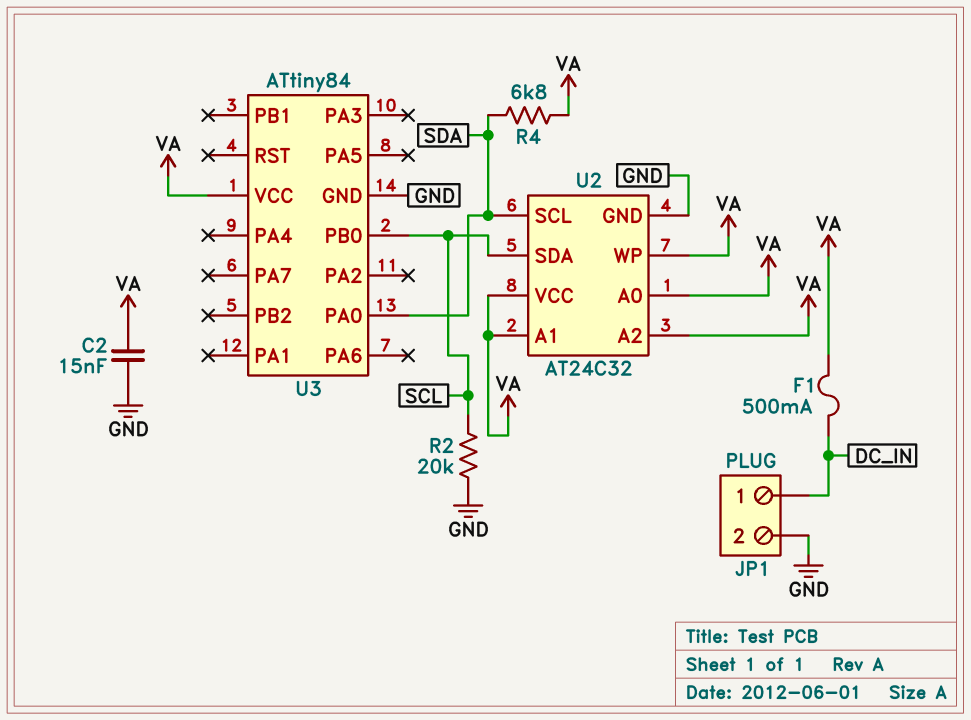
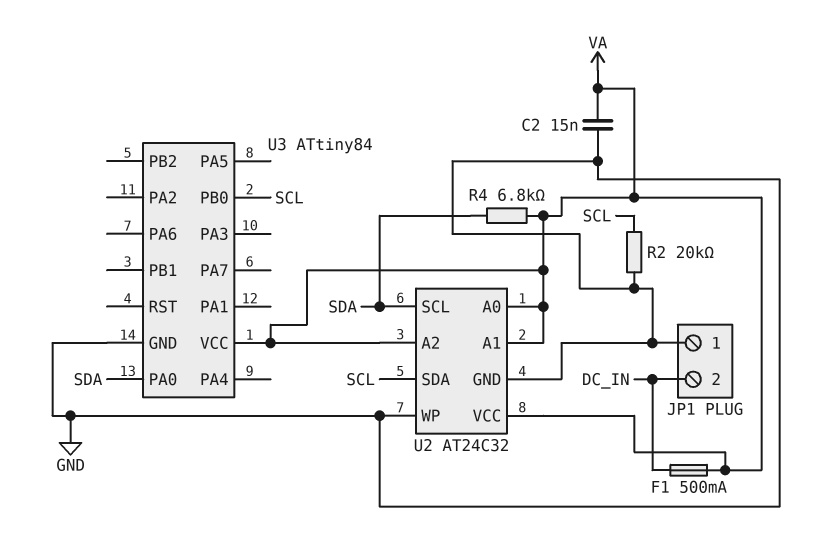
JP1 pin 1: DC_IN -> GND
JP1 pin 2: GND -> DC_IN
U2 pin WP: VA -> GND

